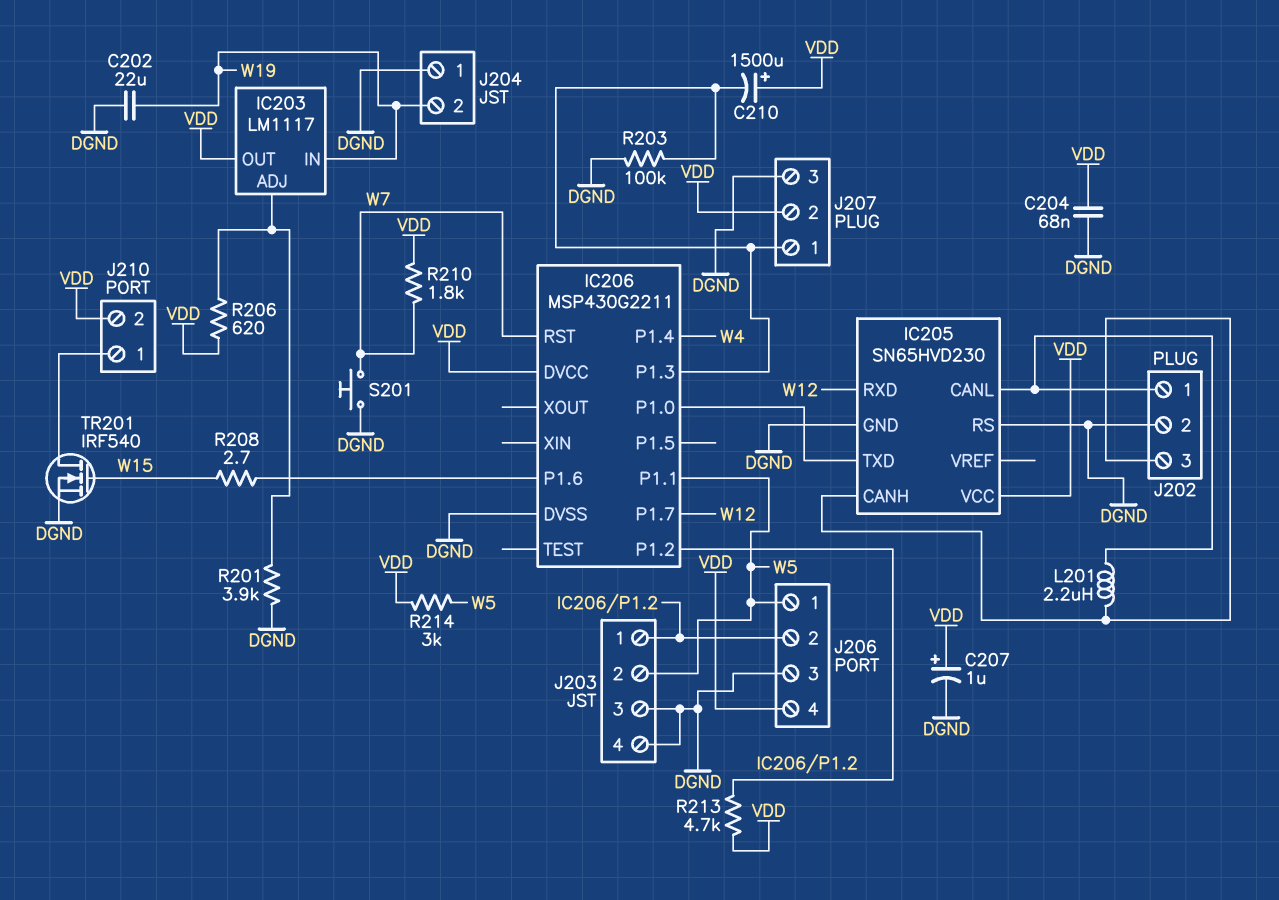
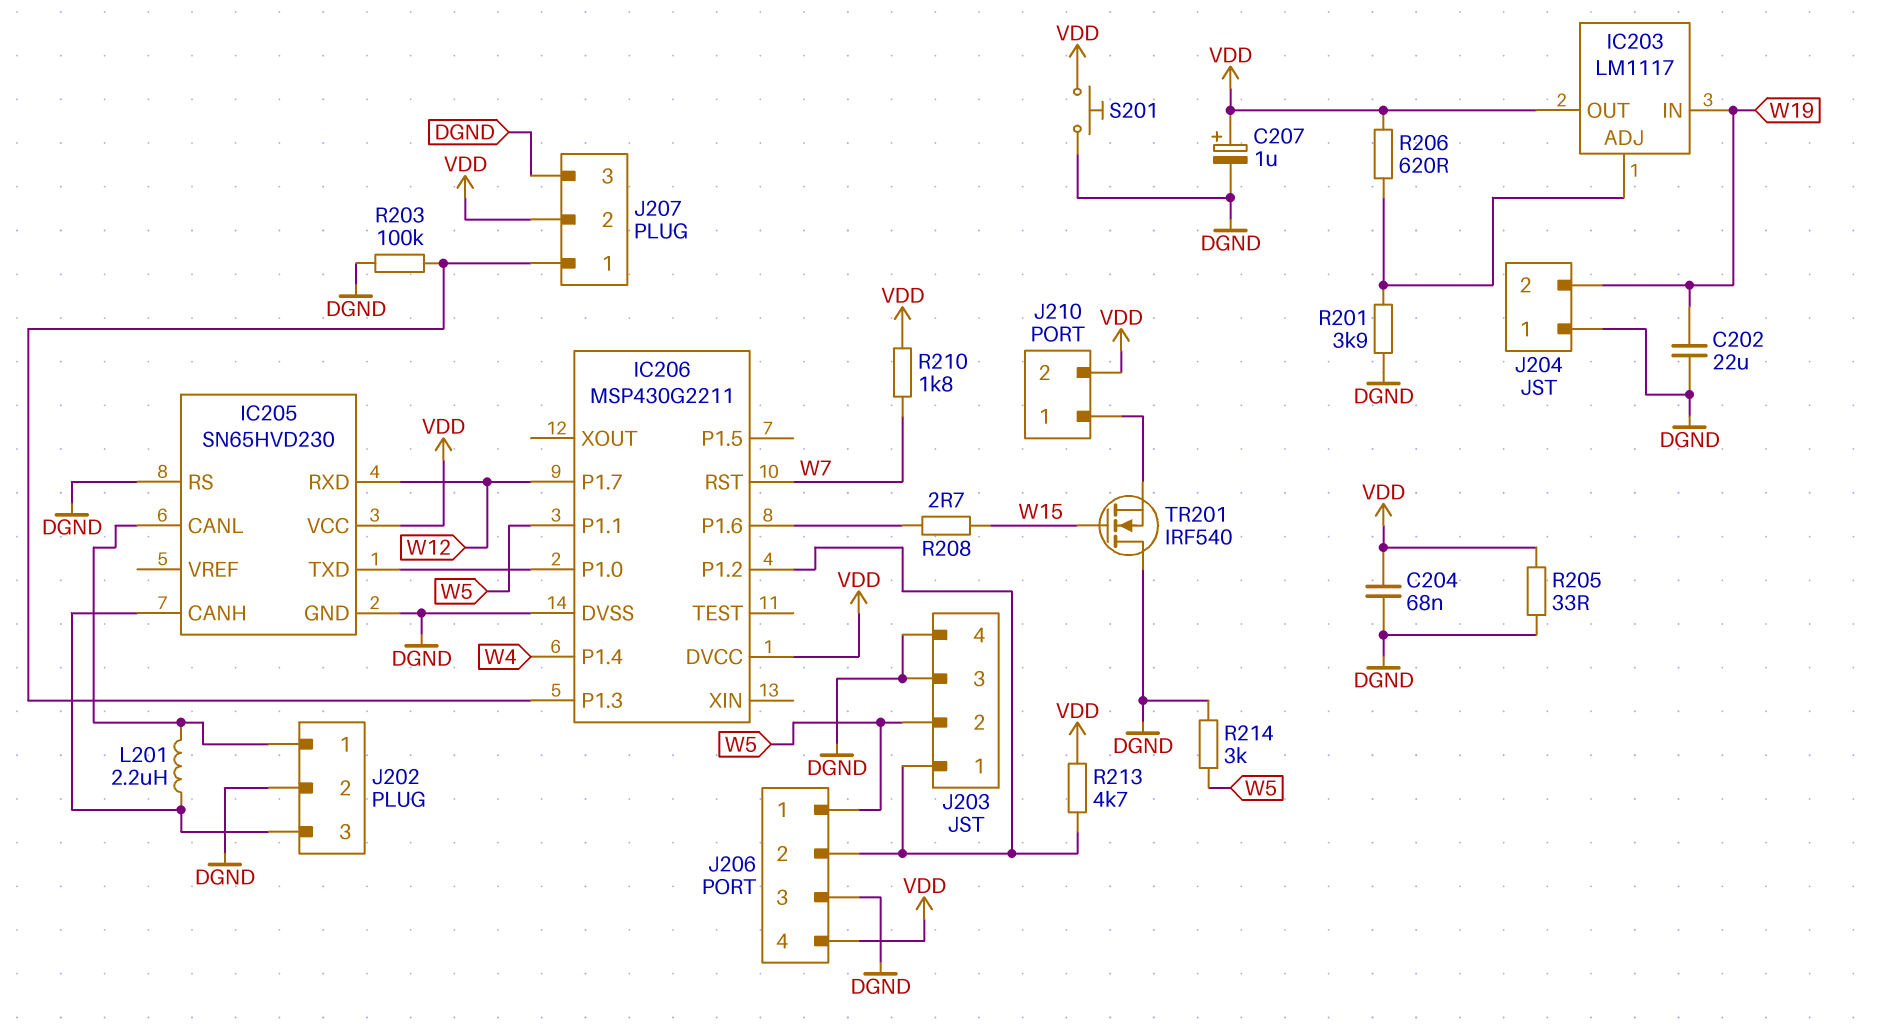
C210: 1500uF (plus VDD, minus IC206/P1.3) -> none
R205: none -> 33 (DGND, VDD)
R214: 3k (VDD, W5) -> 3k (DGND, W5)
S201: button (DGND, W7) -> button (DGND, VDD)
TR201: NMOS IRF540 (G W15, D J210/1, S DGND) -> NMOS IRF540 (G W15, D DGND, S J210/1)

